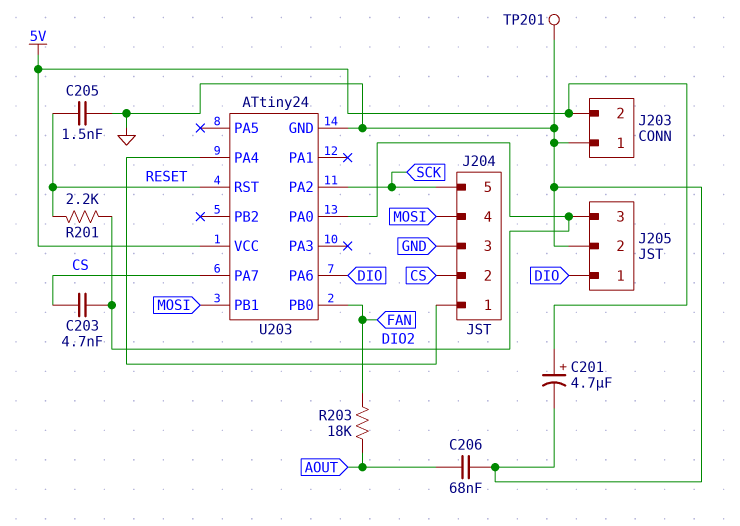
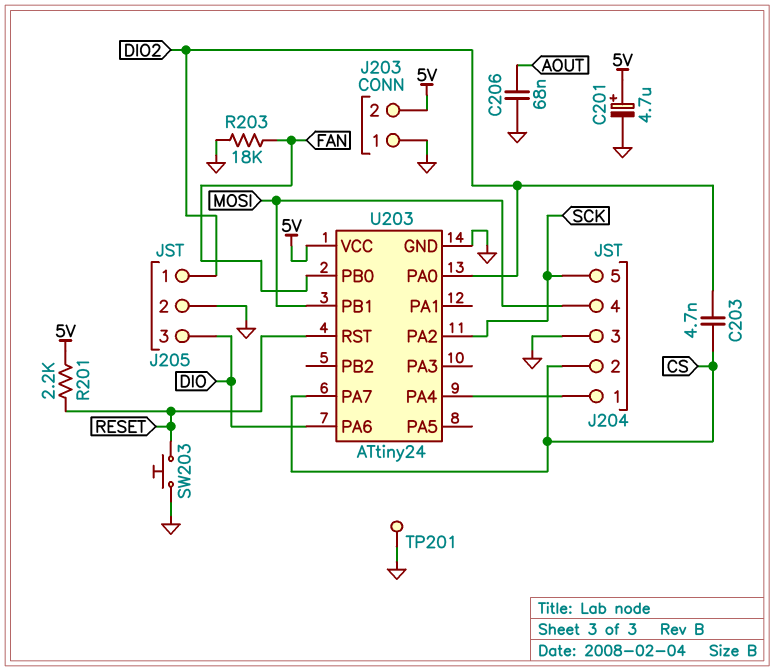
C205: 1.5nF (GND, RESET) -> none
J205 pin 1: DIO -> DIO2
J205 pin 3: DIO2 -> DIO
R201: 2.2k (DIO2, RESET) -> 2.2k (5V, RESET)
R203: 18k (AOUT, FAN) -> 18k (FAN, GND)
SW203: none -> button (GND, RESET)

